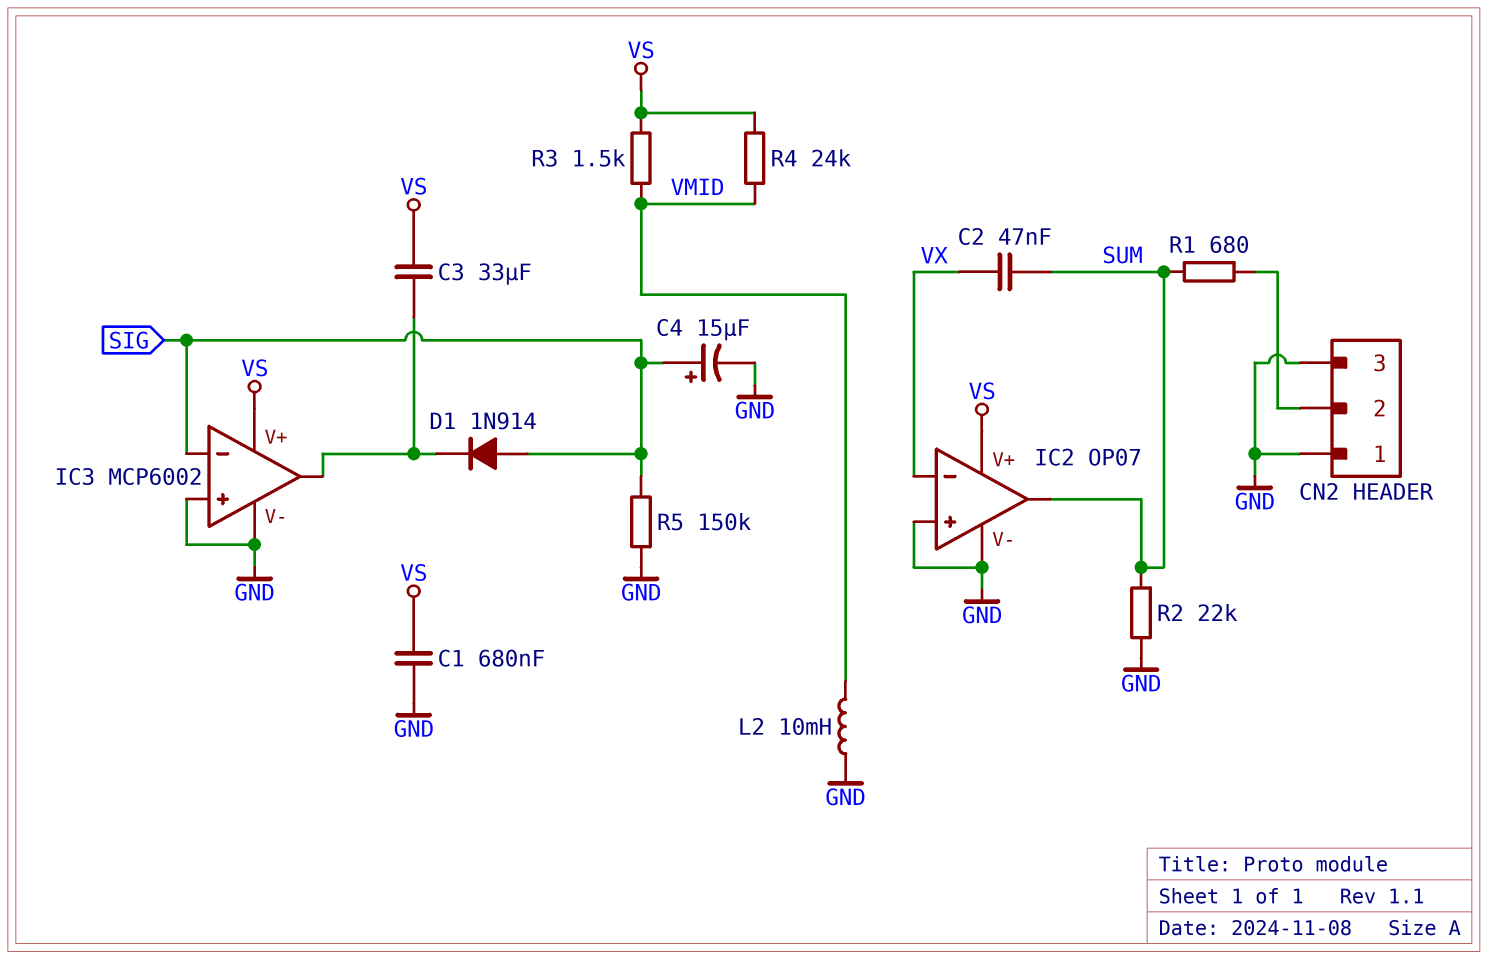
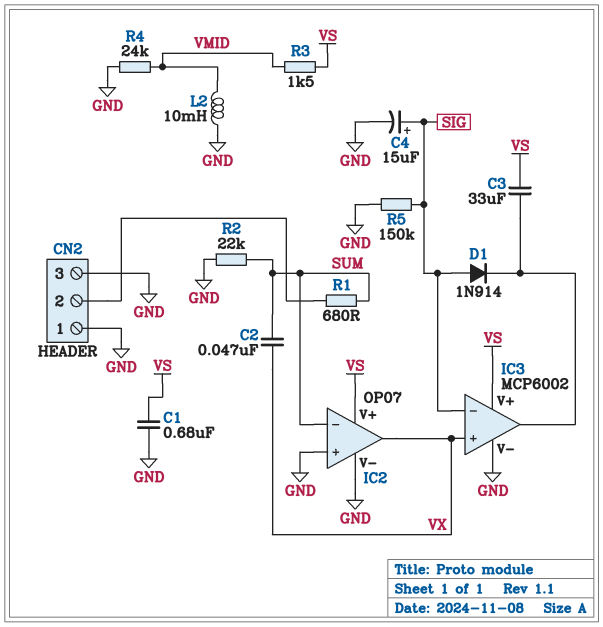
IC2 pin in-: VX -> SUM
IC2 pin out: SUM -> VX
IC3 pin in+: GND -> VX
R4: 24k (VMID, VS) -> 24k (GND, VMID)

